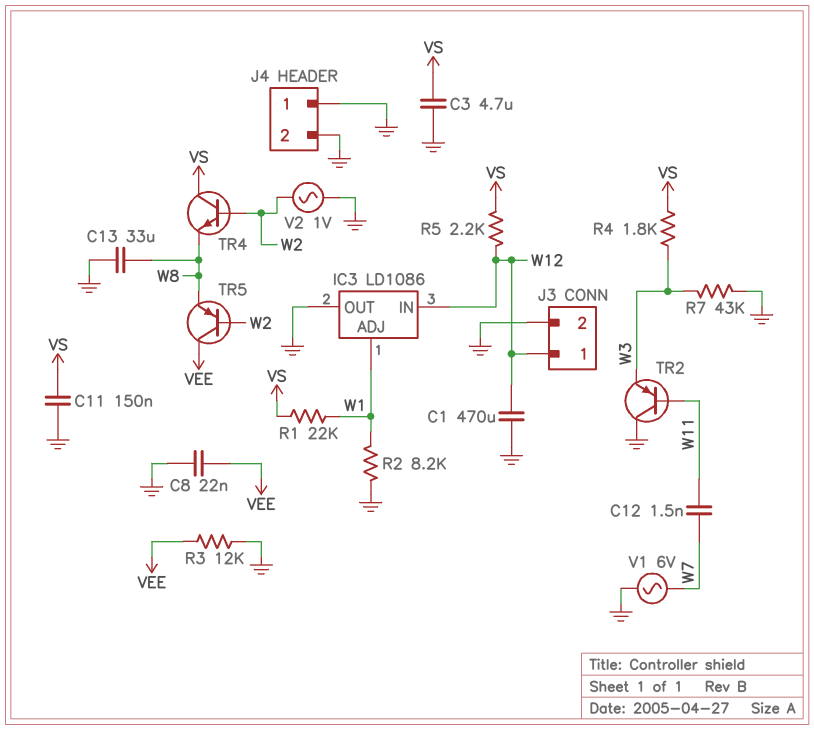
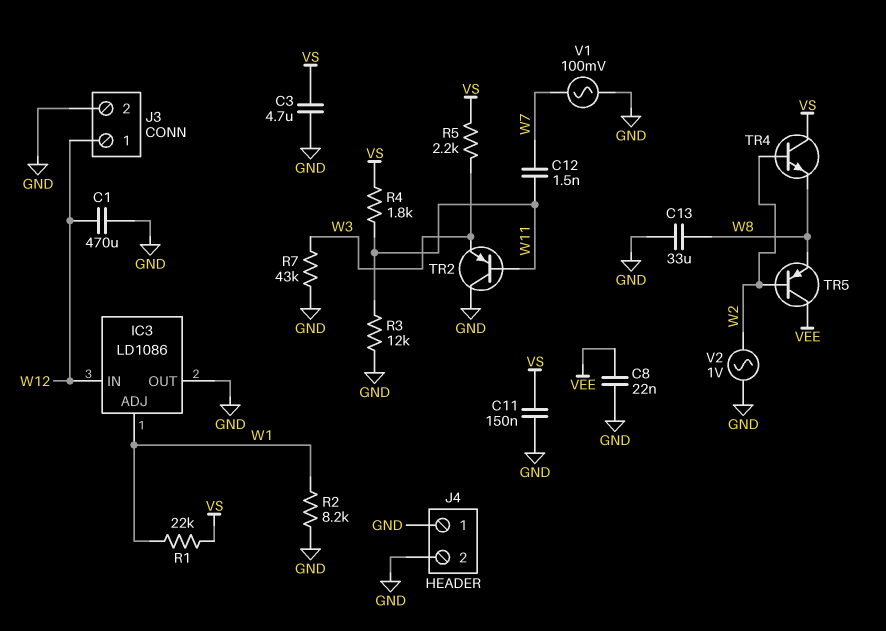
R3: 12k (GND, VEE) -> 12k (GND, W11)
R4: 1.8k (VS, W3) -> 1.8k (VS, W11)
R5: 2.2k (VS, W12) -> 2.2k (VS, W3)
V1: AC 6V (GND, W7) -> AC 100mV (GND, W7)

